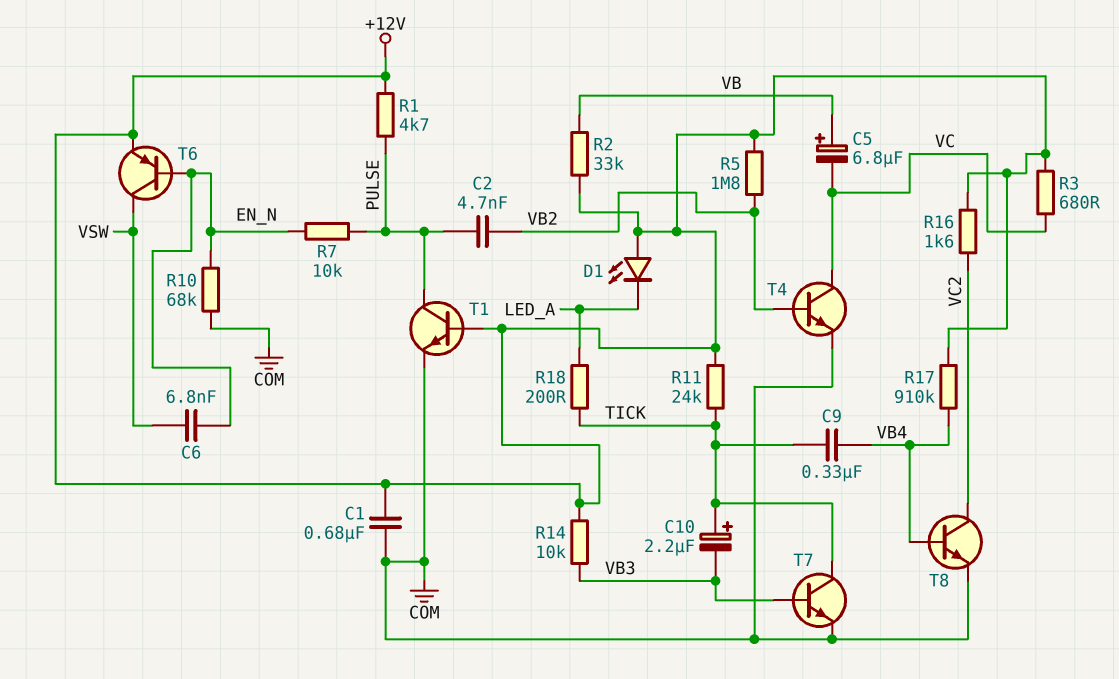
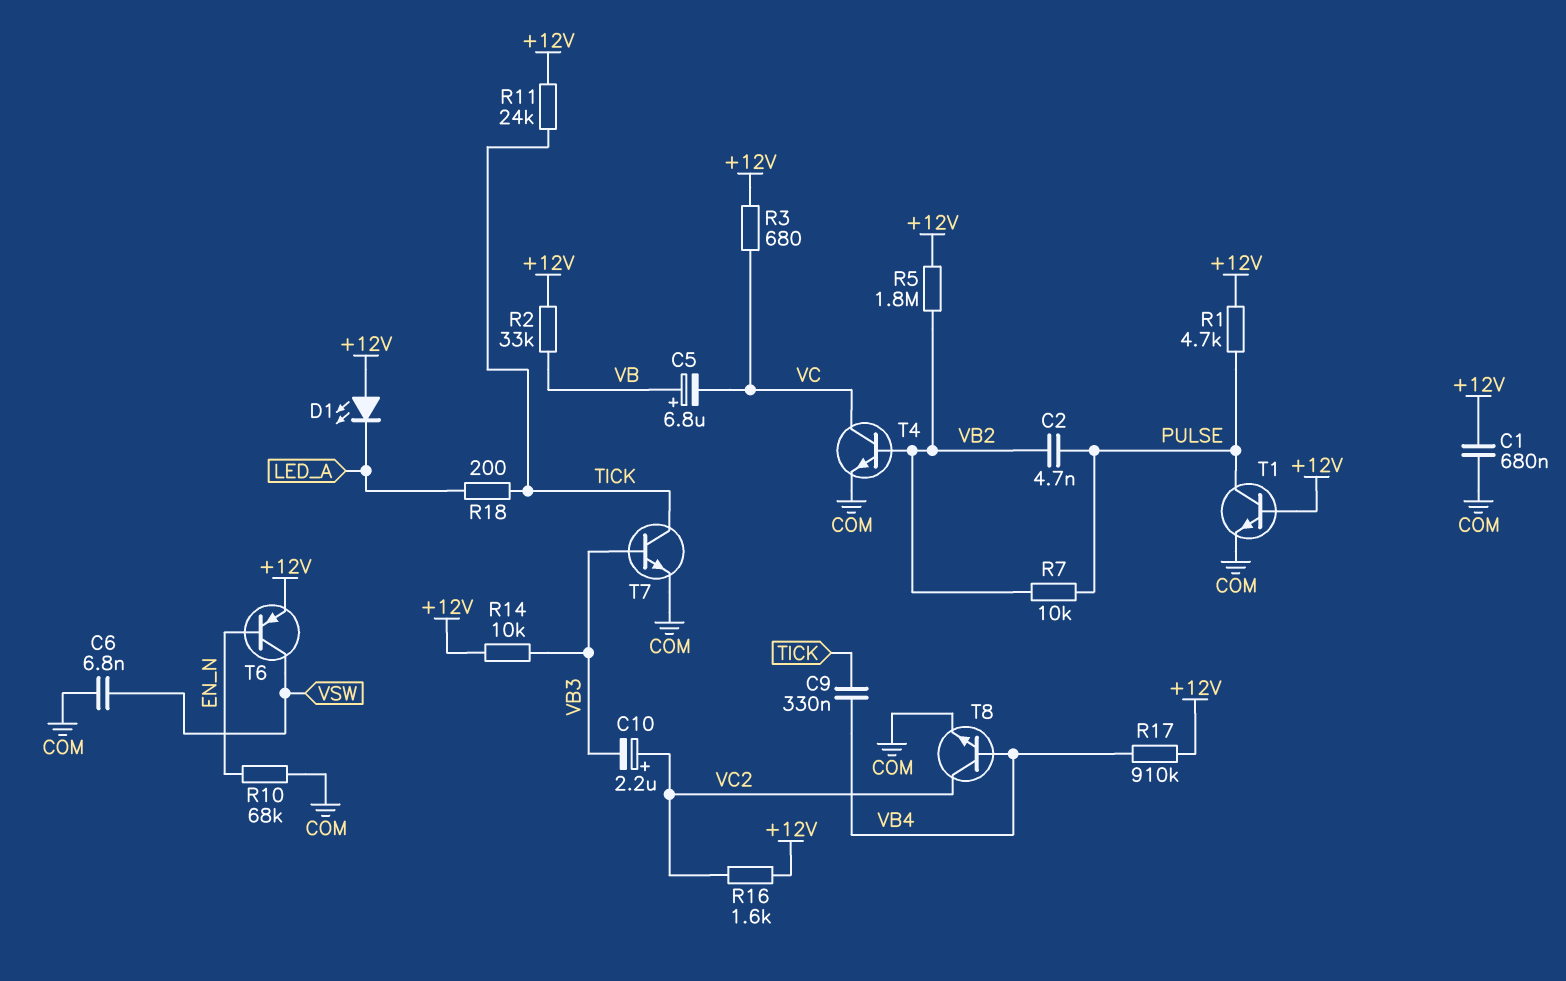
C6: 6.8nF (EN_N, VSW) -> 6.8nF (COM, VSW)
C10: 2.2uF (plus TICK, minus VB3) -> 2.2uF (plus VC2, minus VB3)
R7: 10k (EN_N, PULSE) -> 10k (PULSE, VB2)

